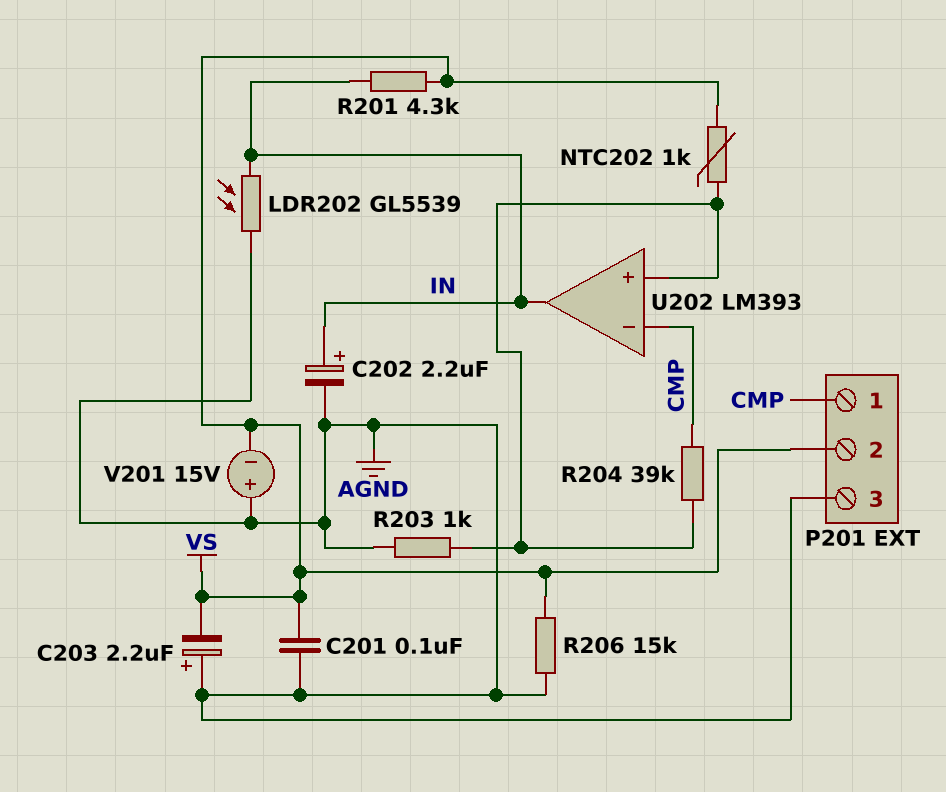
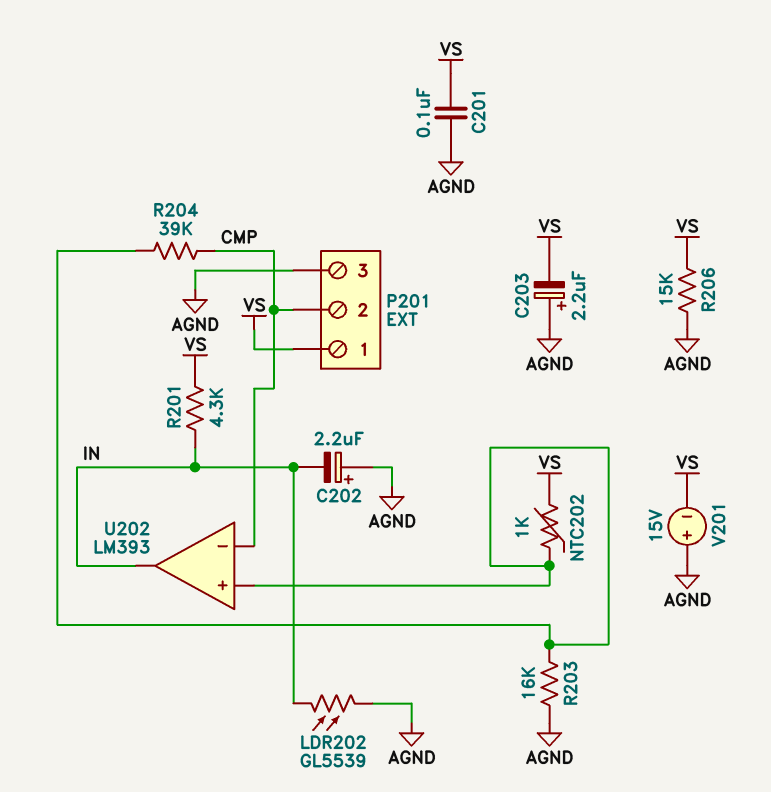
C202: 2.2uF (plus IN, minus AGND) -> 2.2uF (plus AGND, minus IN)
P201 pin 1: CMP -> VS
P201 pin 2: VS -> CMP
R203: 1k (AGND, U202/in+) -> 16k (AGND, U202/in+)

